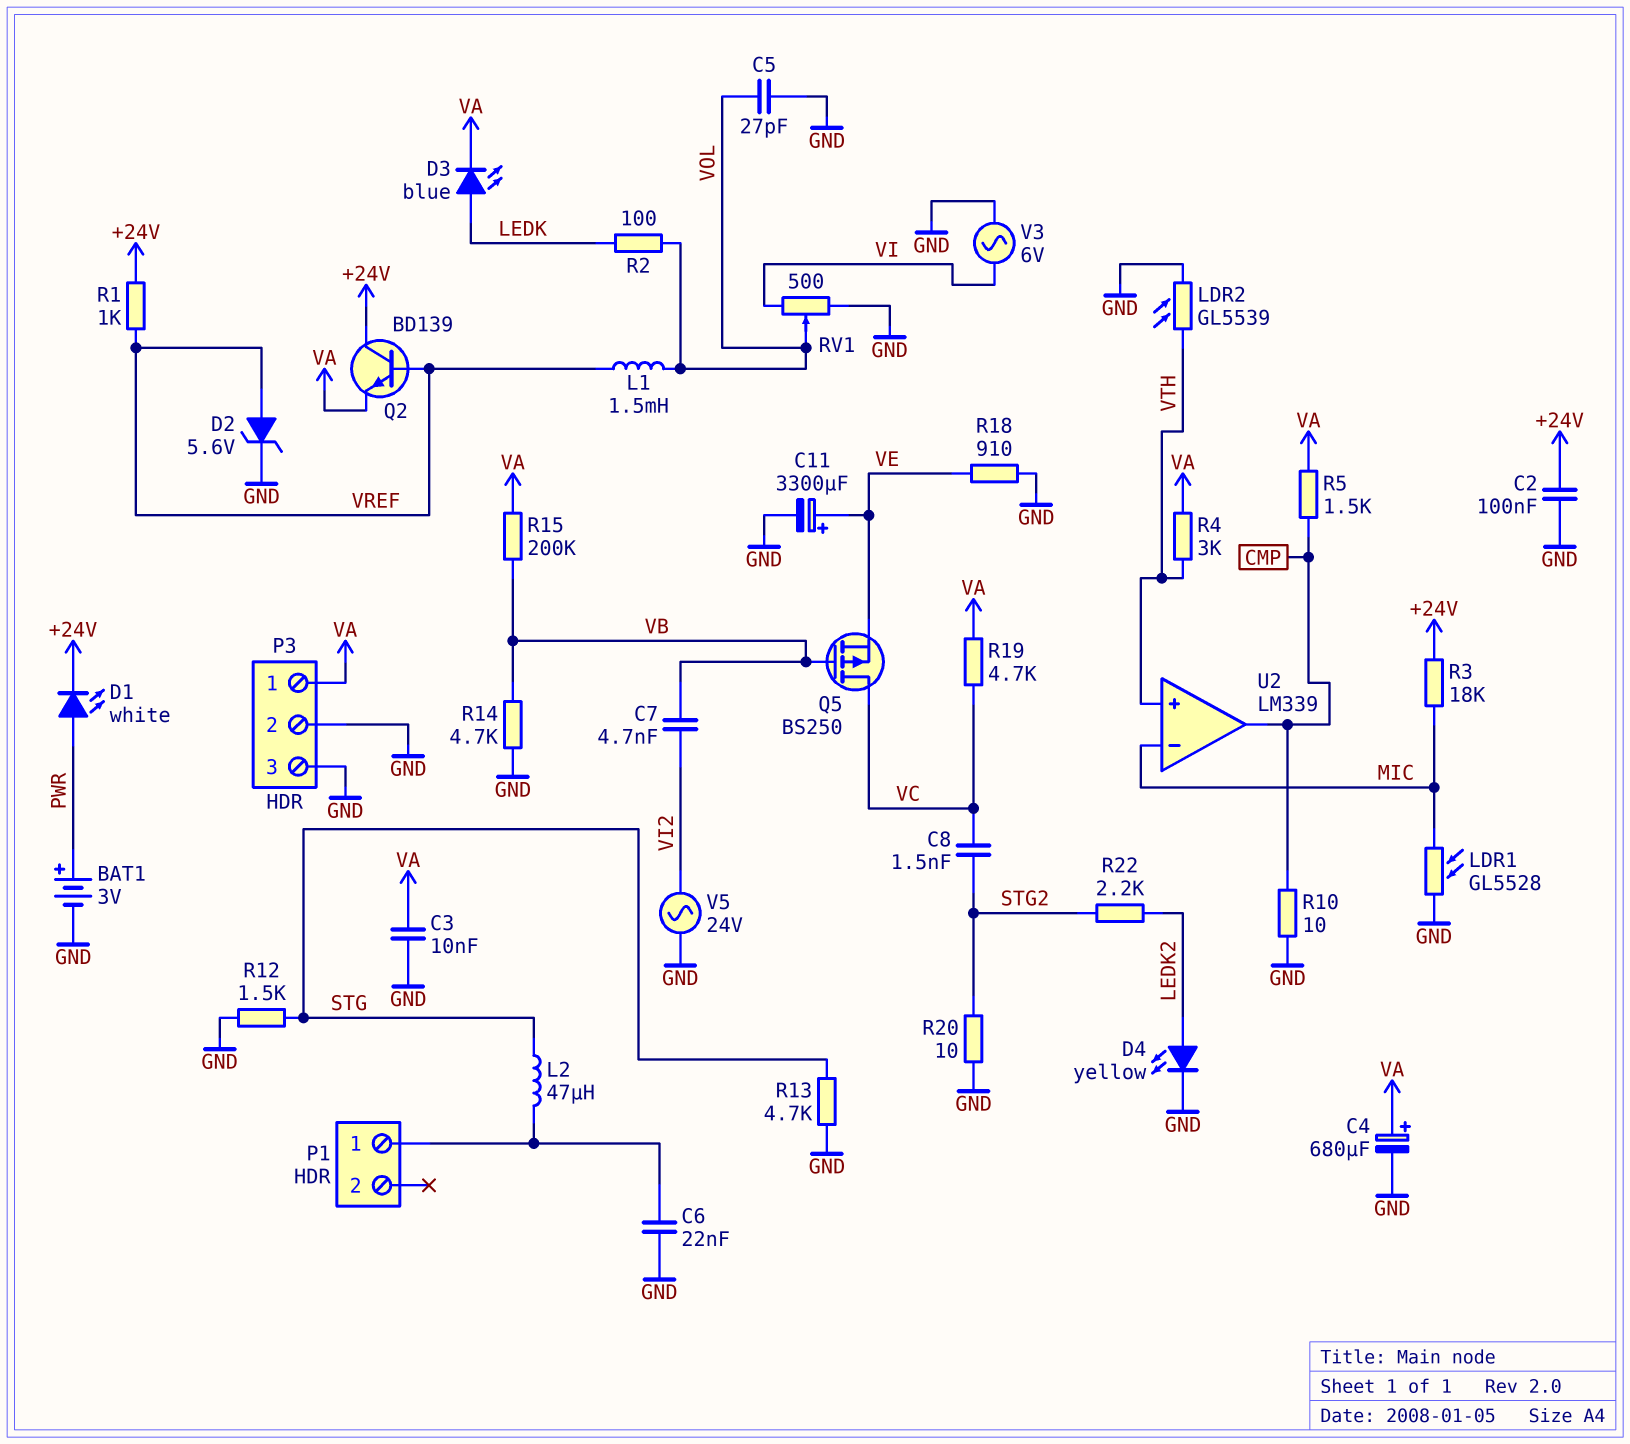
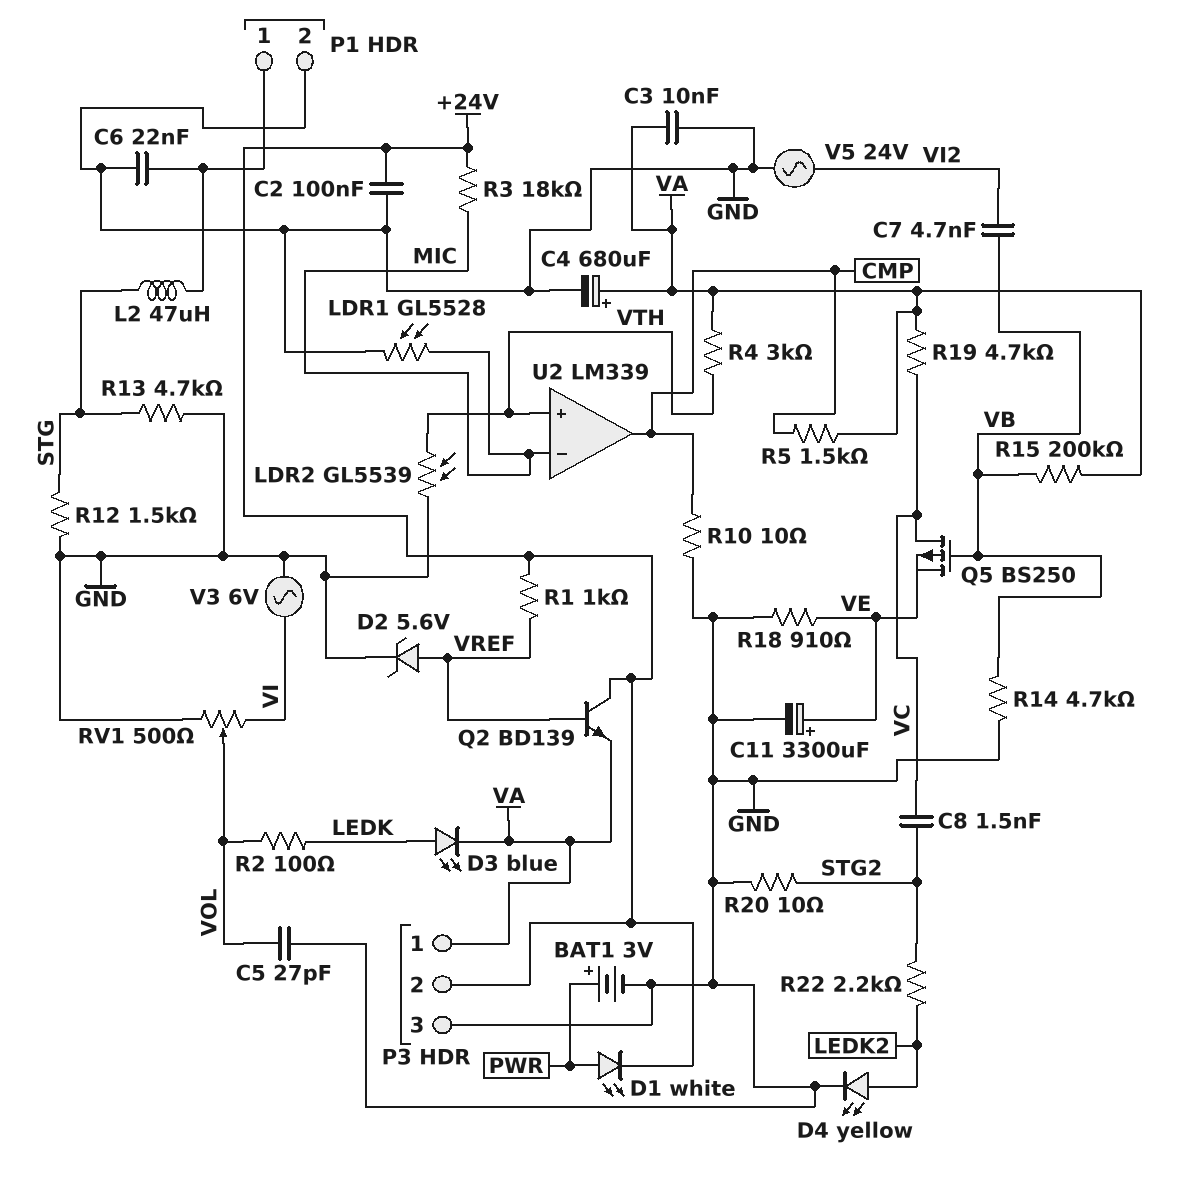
L1: 1.5mH (VOL, VREF) -> none
P1 pin 2: none -> GND
P3 pin 2: GND -> +24V

